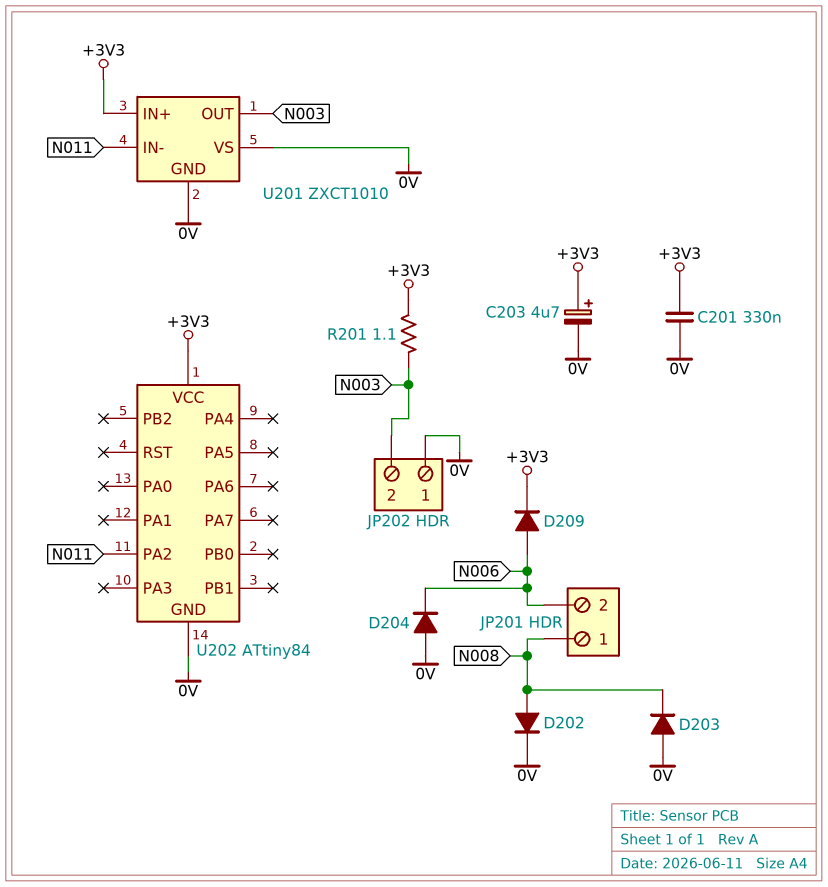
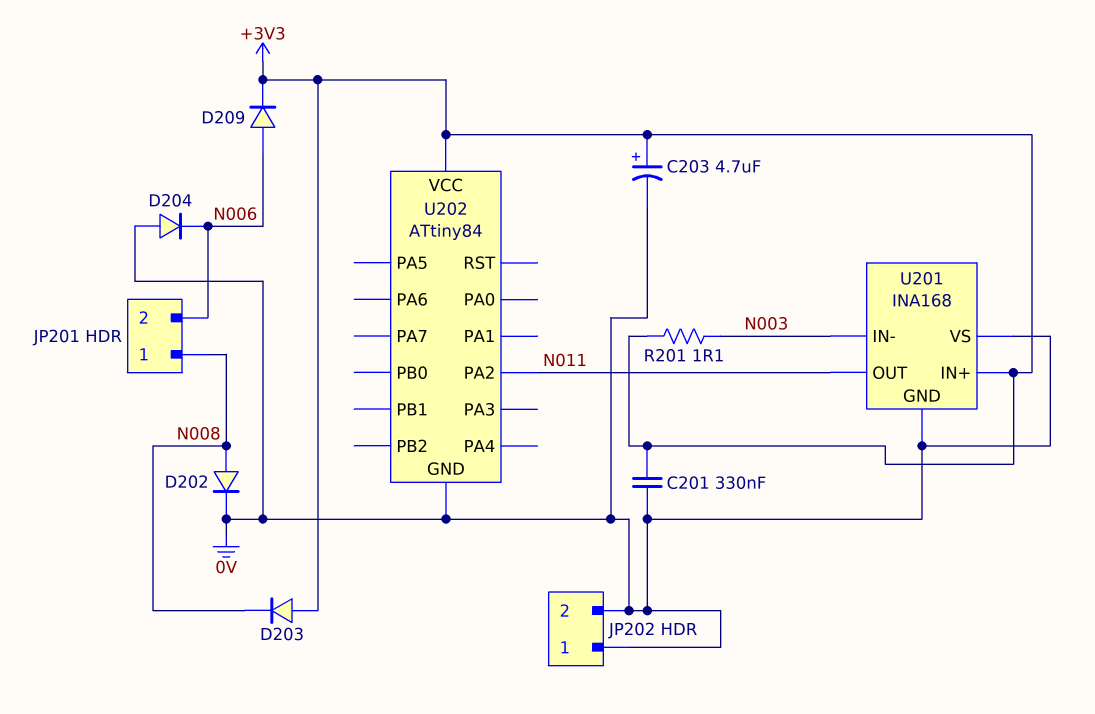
D203: diode (A 0V, K N008) -> diode (A +3V3, K N008)
JP202 pin 2: N003 -> 0V
U201: ZXCT1010 -> INA168
U201 pin IN-: N011 -> N003
U201 pin OUT: N003 -> N011

